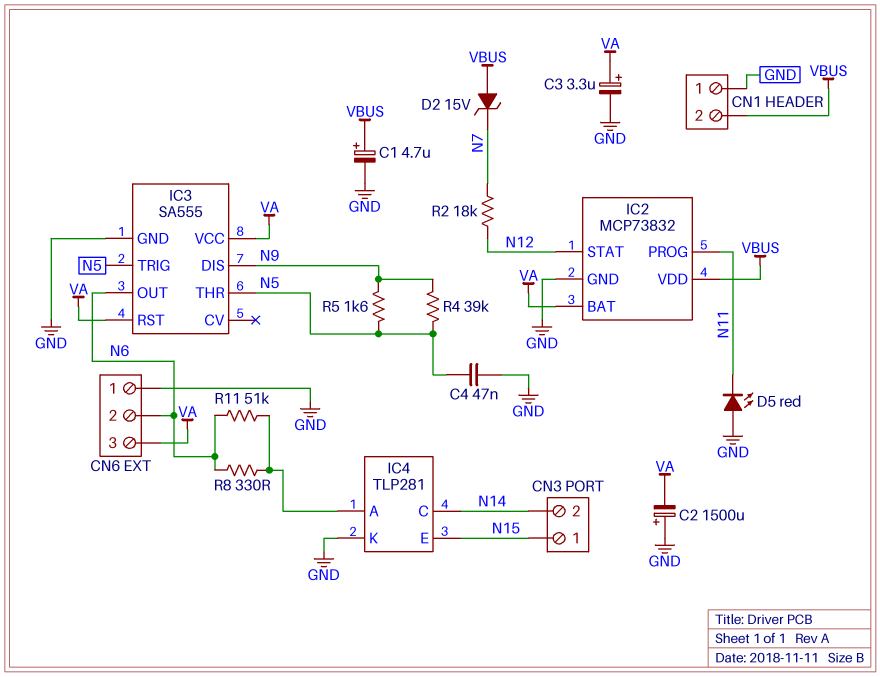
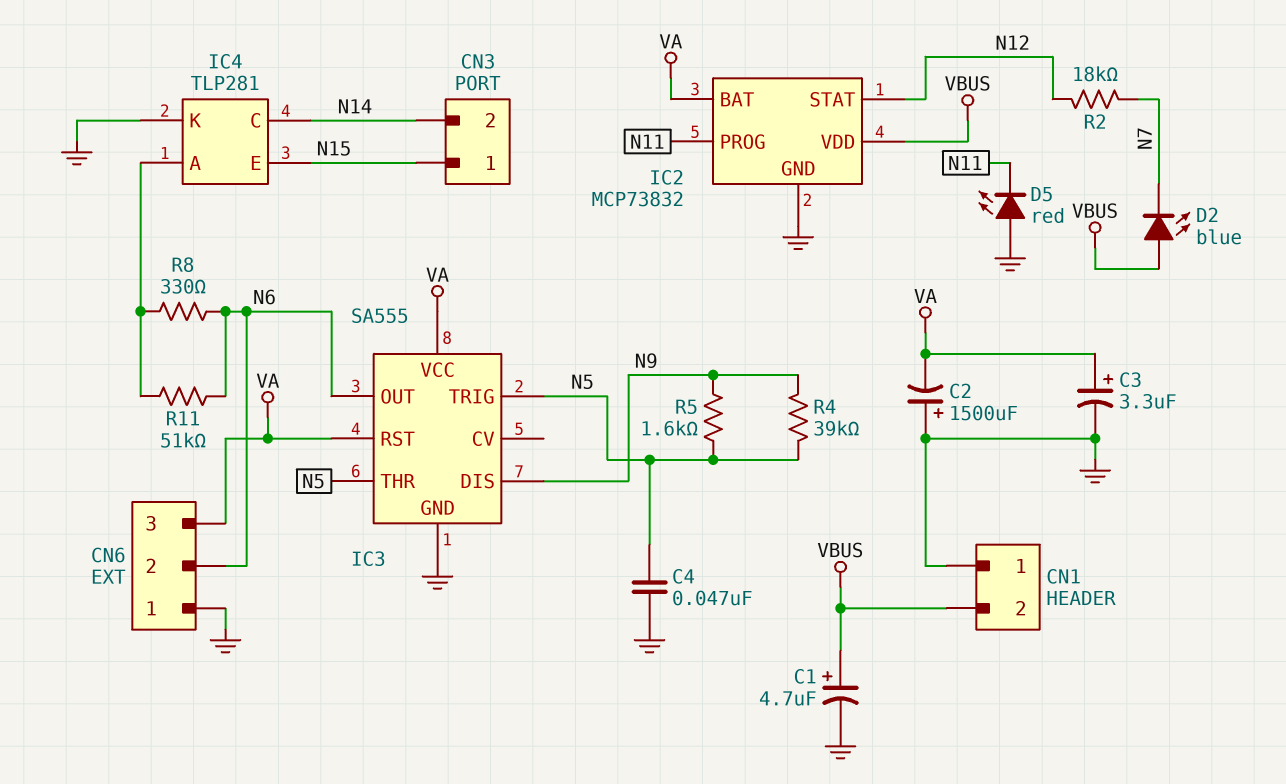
D2: zener 15V (A VBUS, K N7) -> LED blue (A VBUS, K N7)

